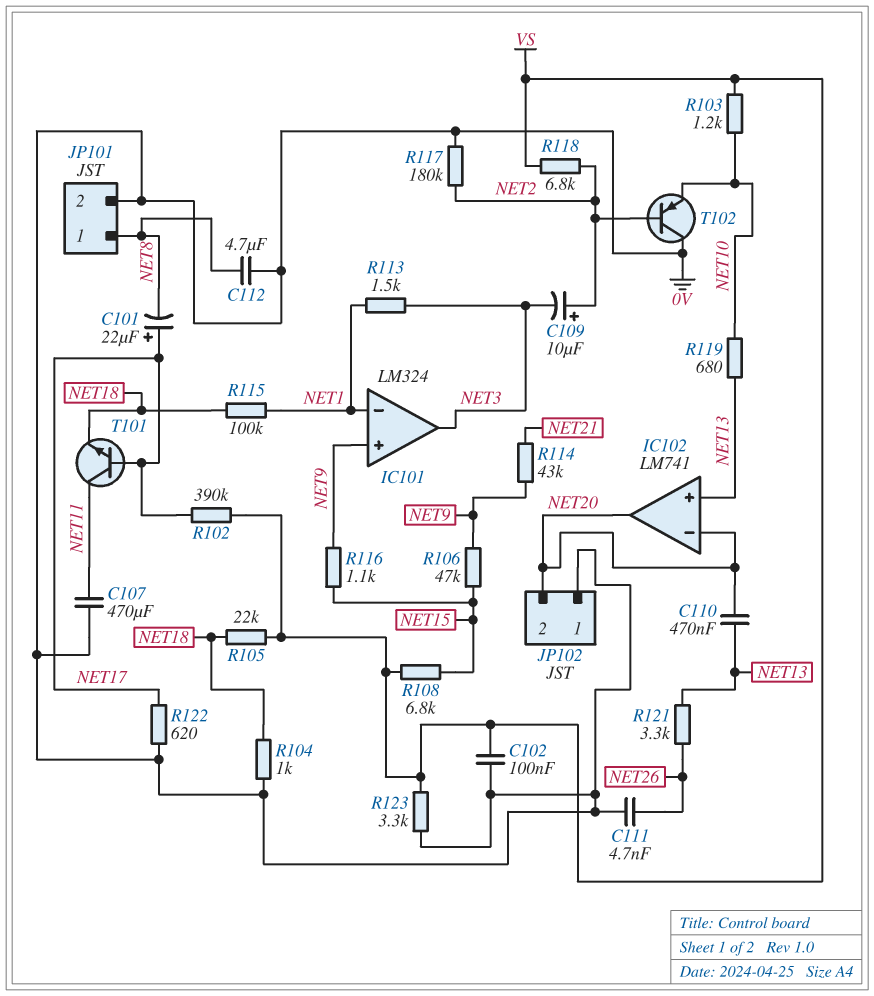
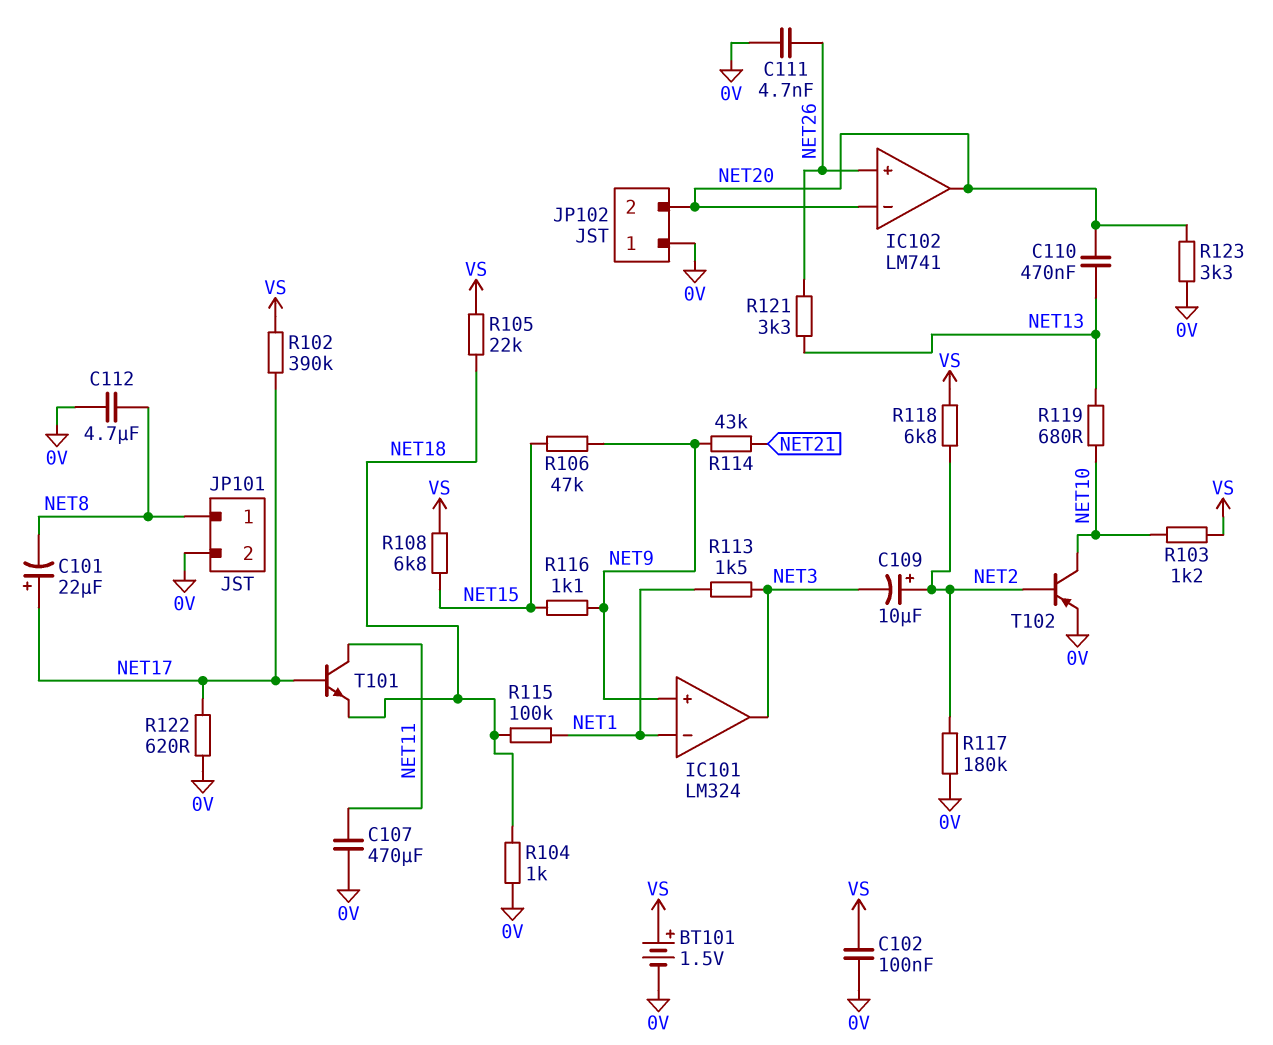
BT101: none -> 1.5V (plus VS, minus 0V)
IC102 pin in+: NET13 -> NET26
R123: 3.3k (0V, VS) -> 3.3k (0V, NET20)
T102: PNP (B NET2, C 0V, E NET10) -> PNP (B NET2, C NET10, E 0V)

